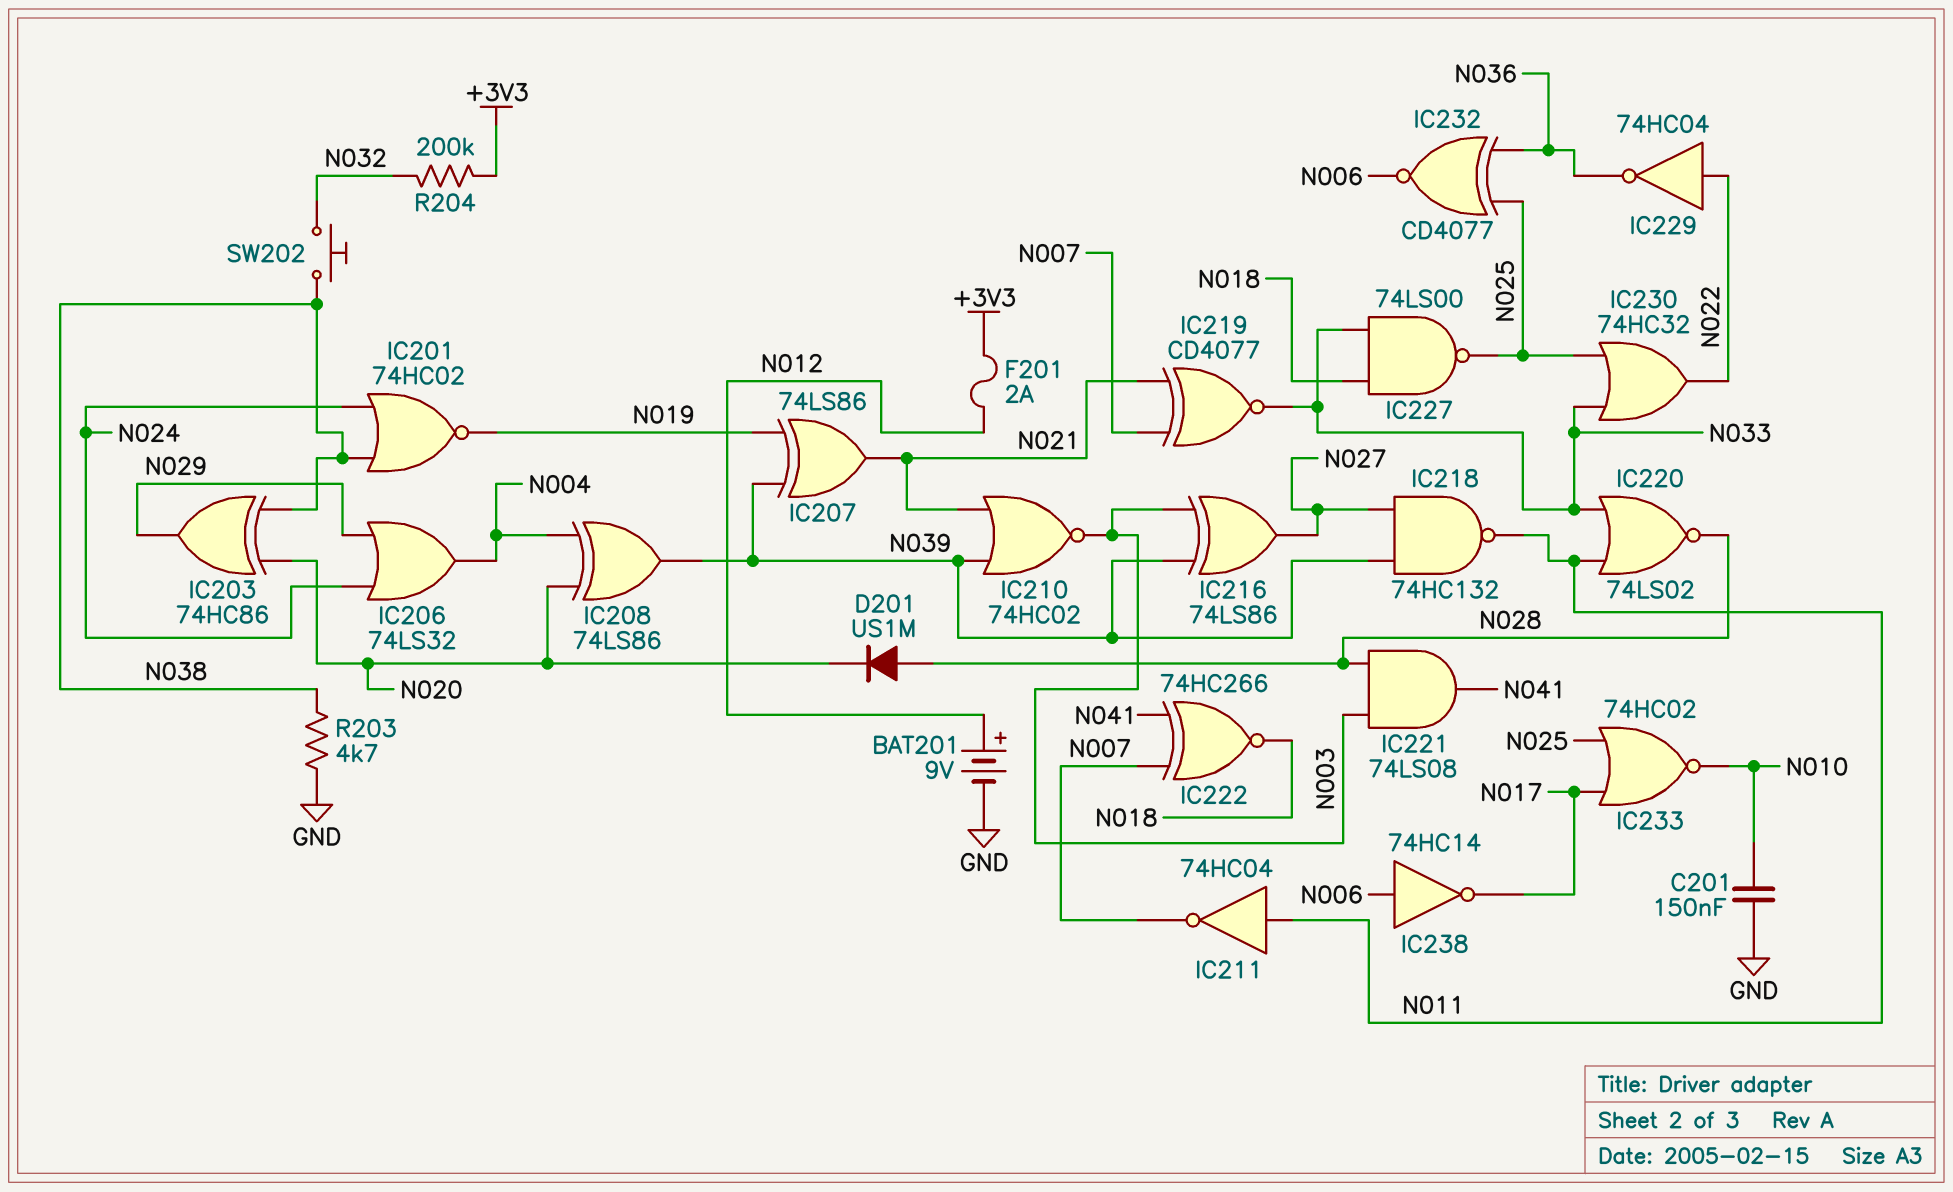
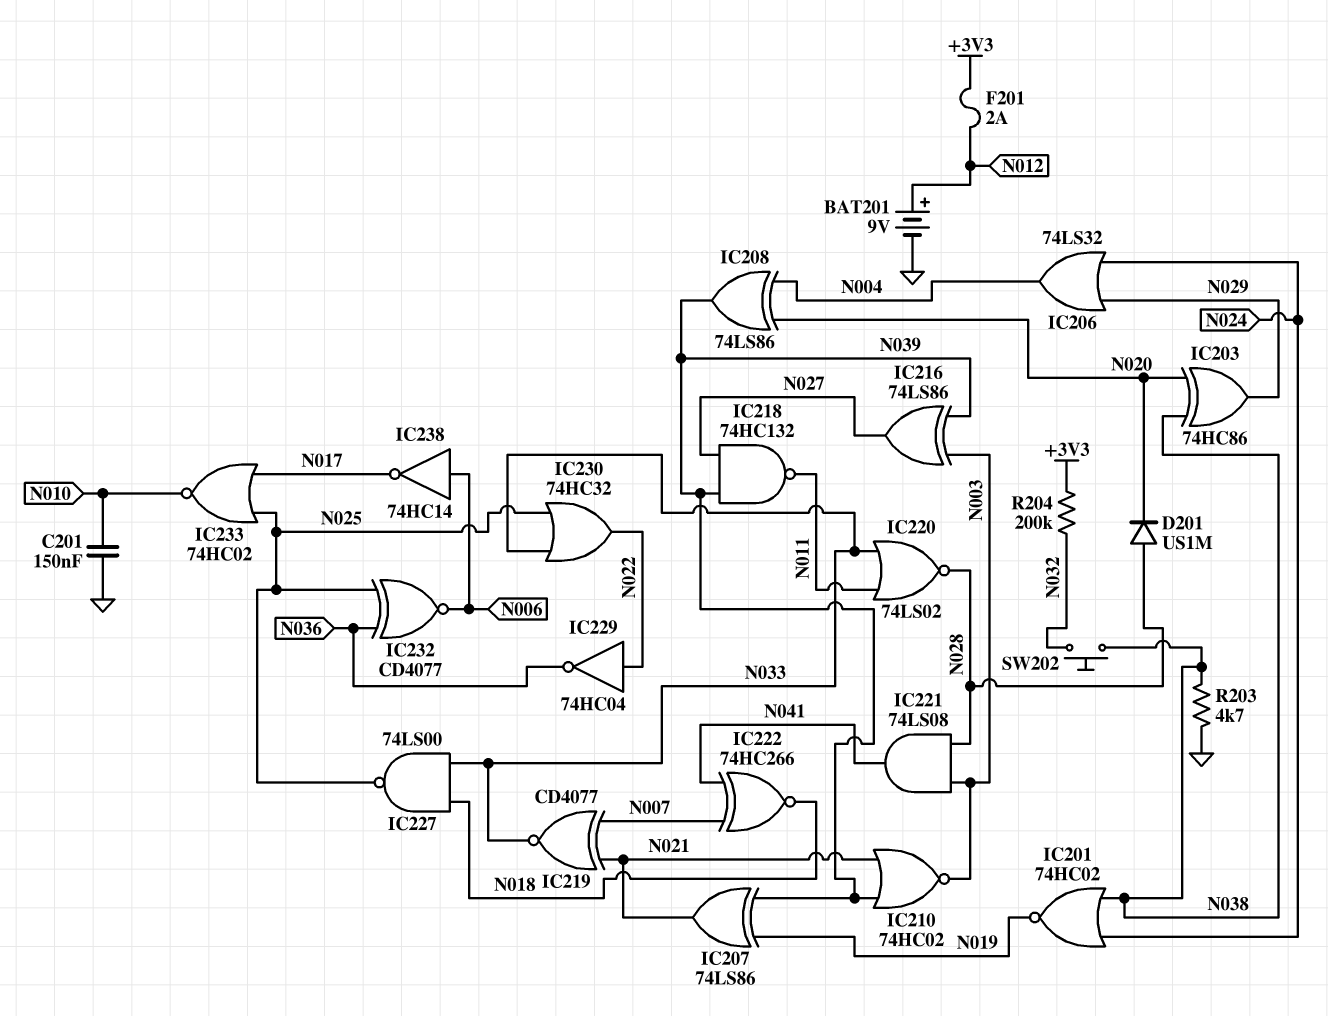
IC211: NOT 74HC04 (in N011, out N007) -> none

